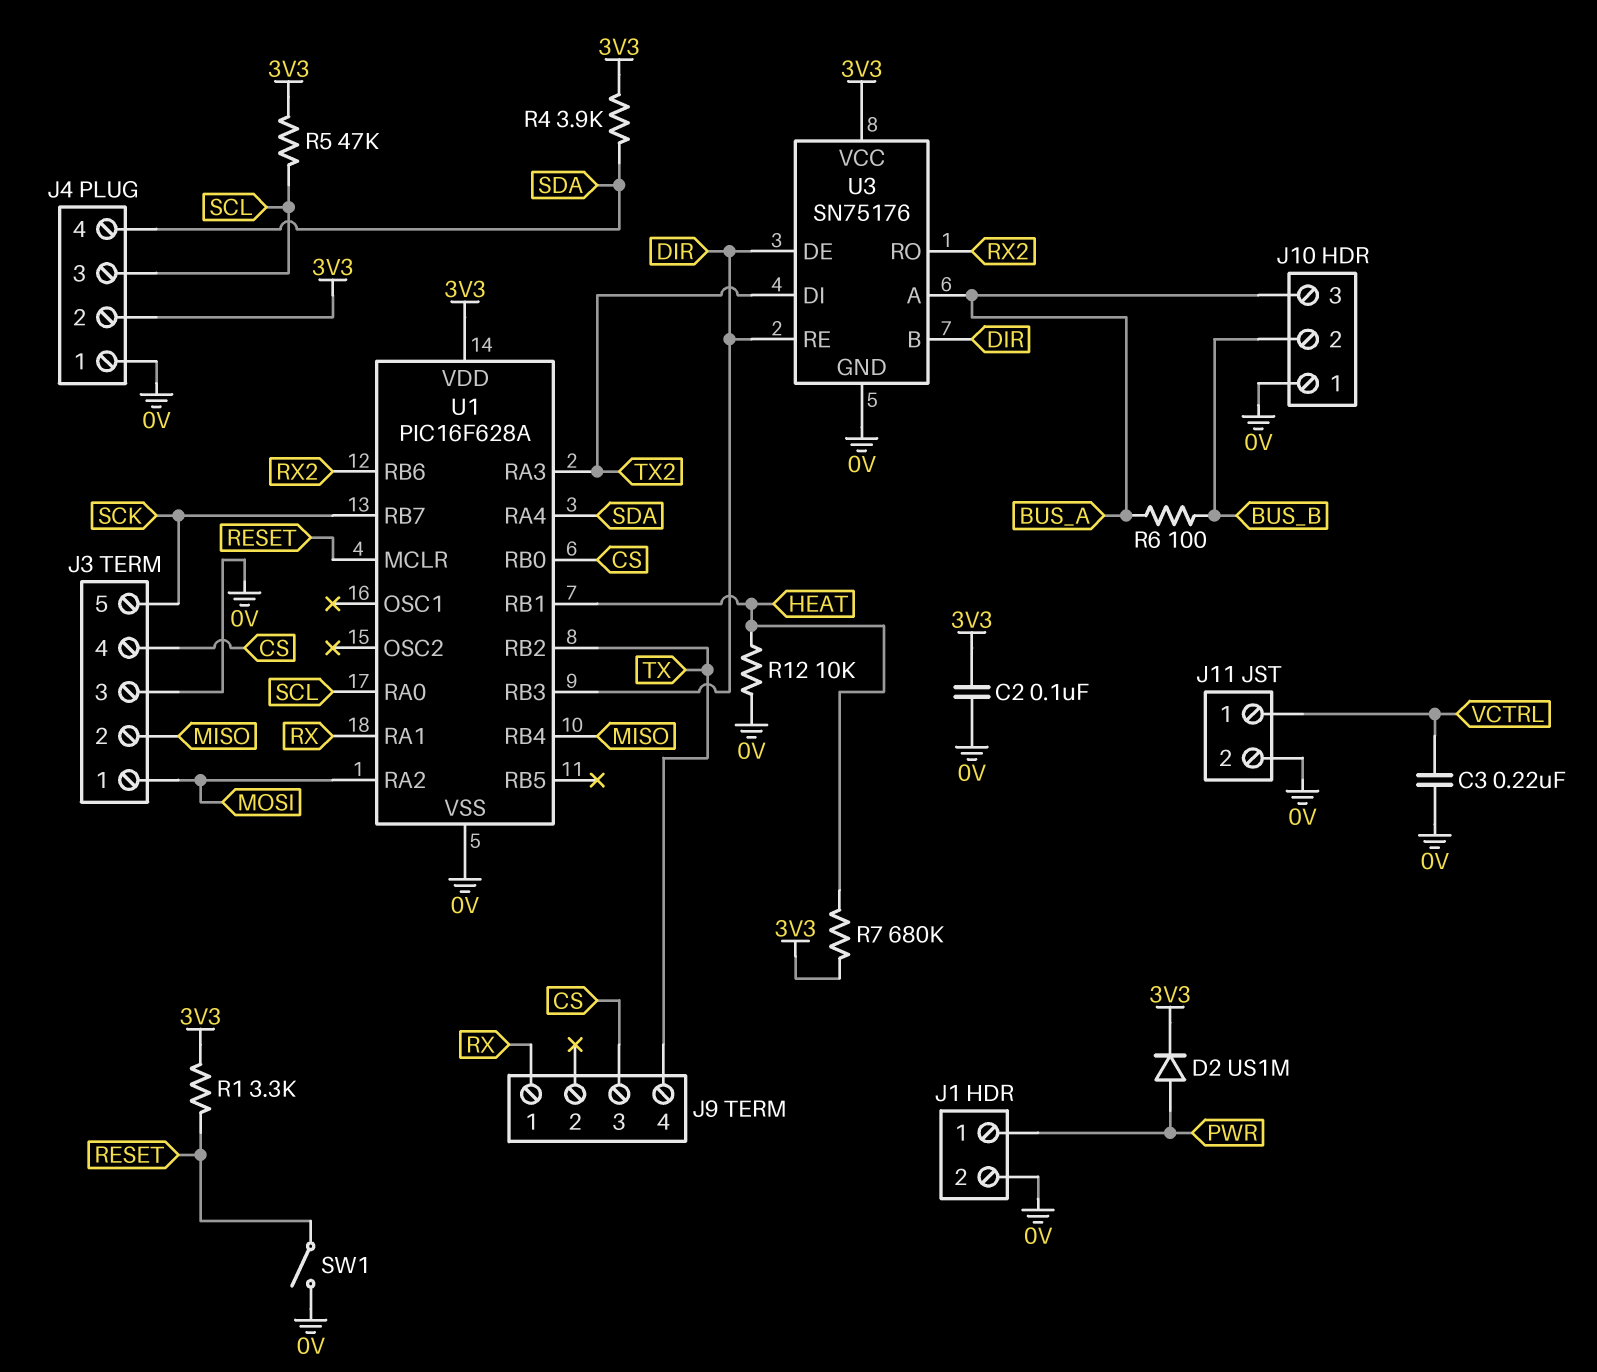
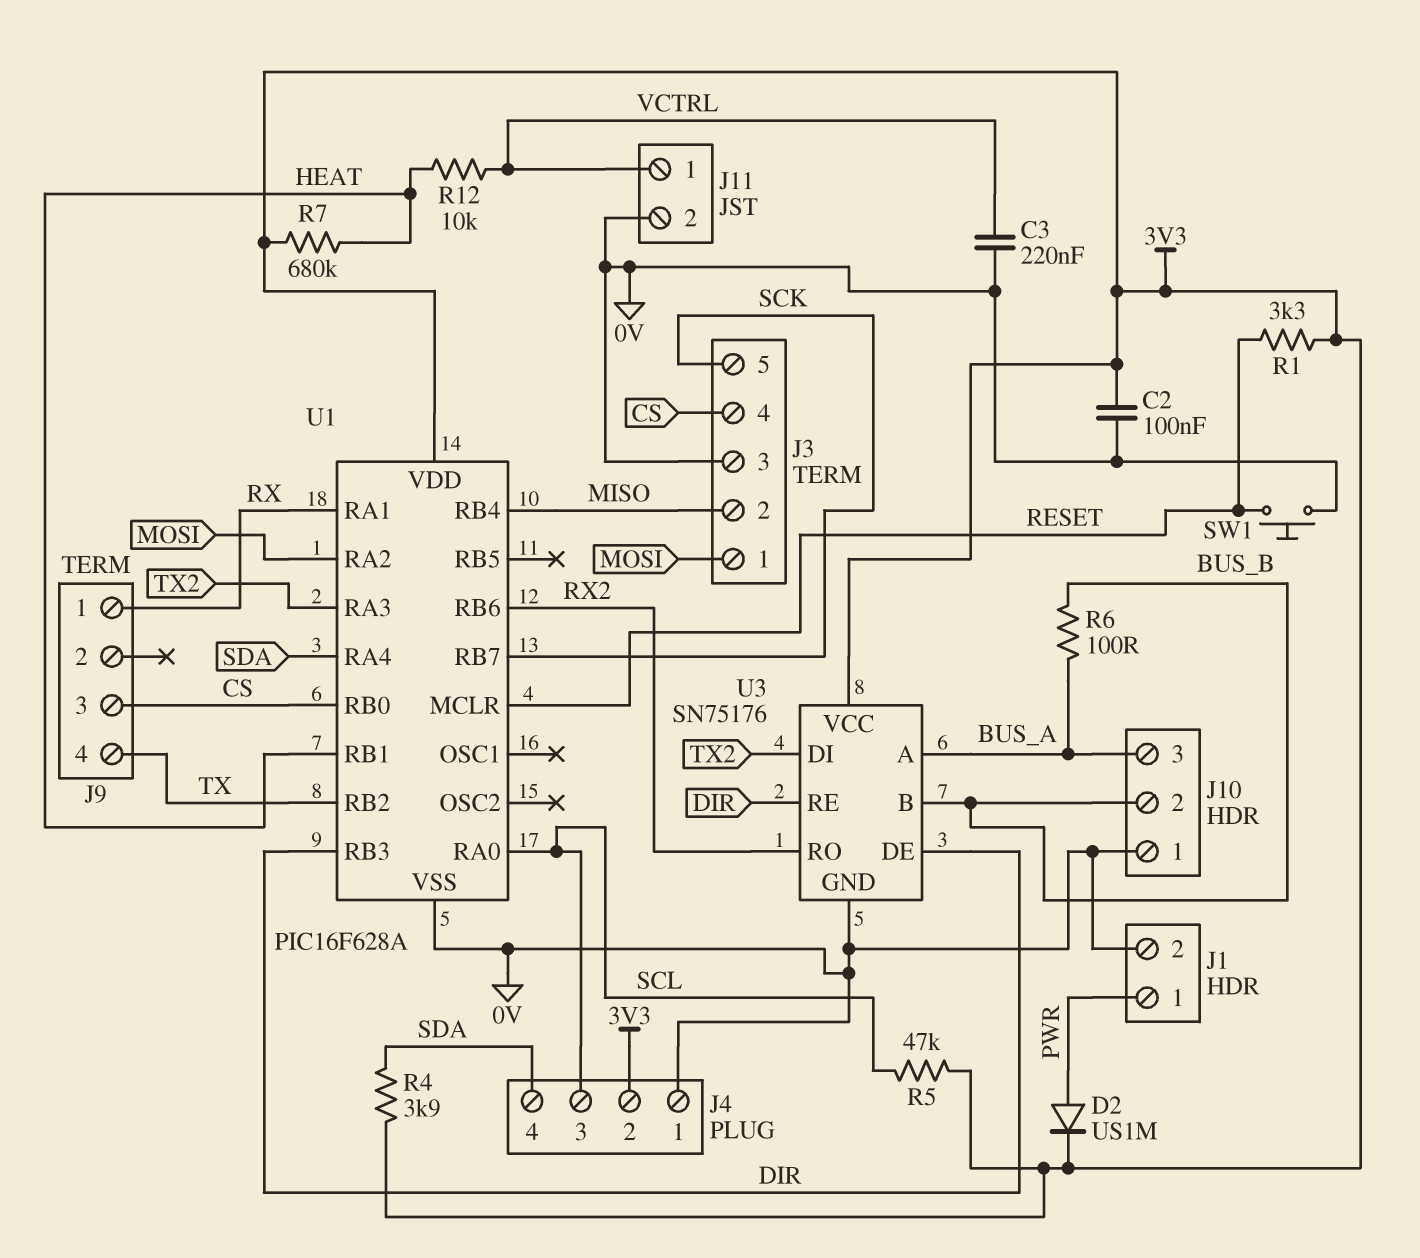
R12: 10k (0V, HEAT) -> 10k (HEAT, VCTRL)
SW1: switch (0V, RESET) -> button (0V, RESET)
U3 pin B: DIR -> BUS_B

